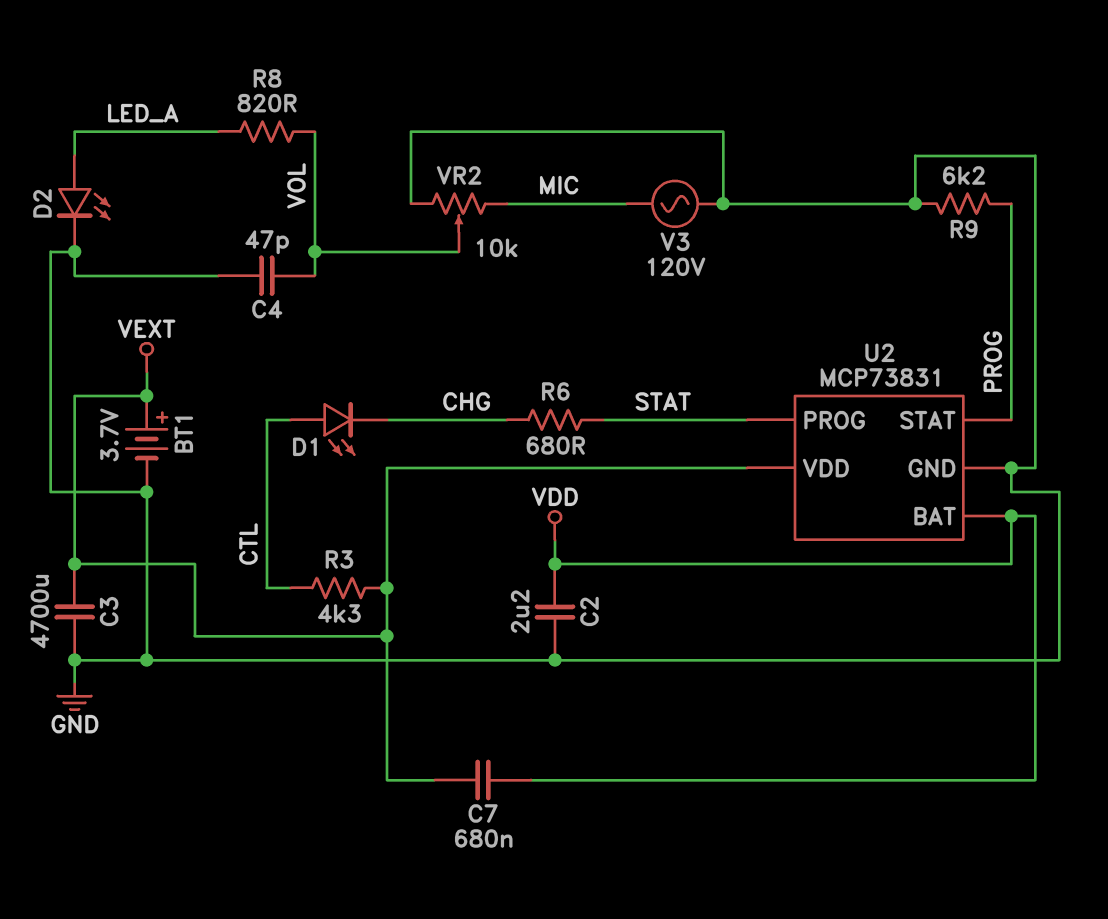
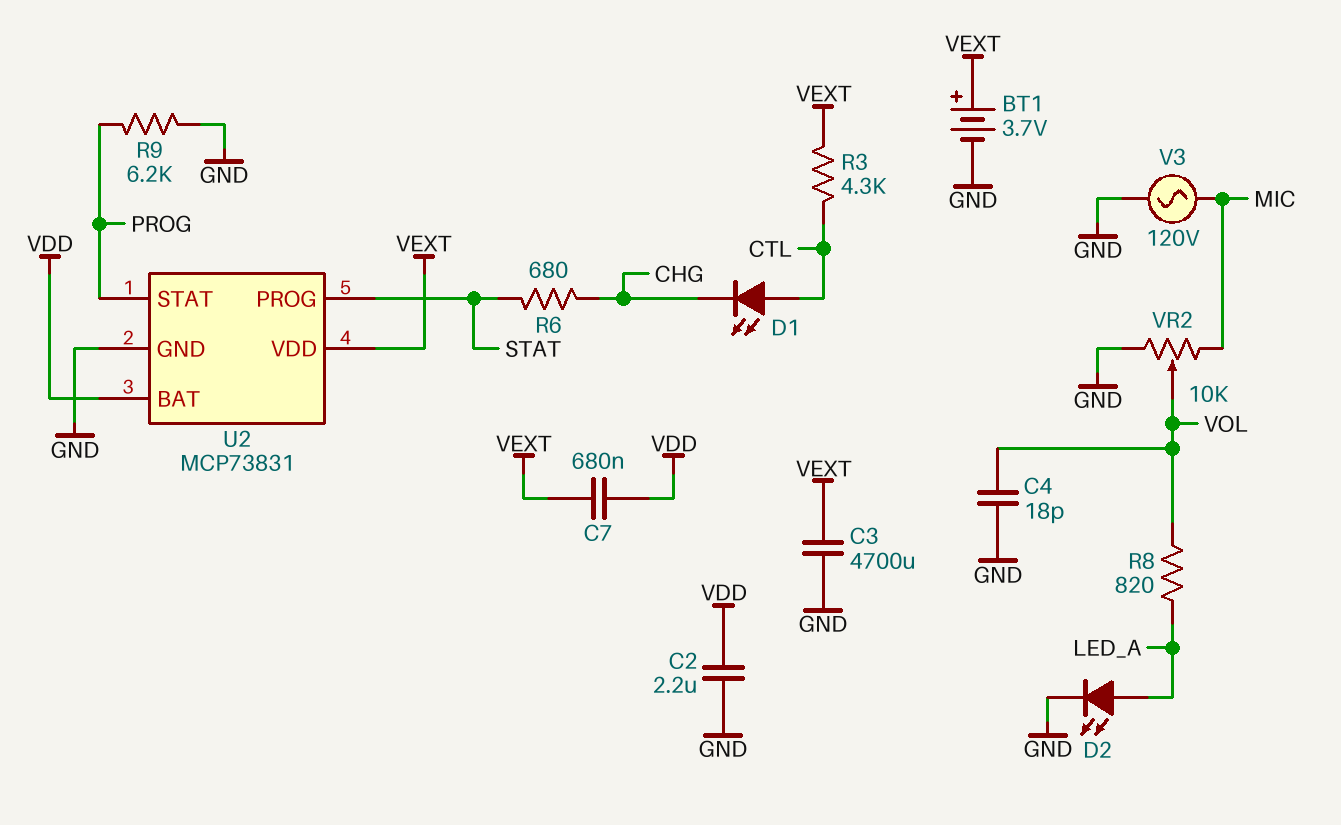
C4: 47pF (GND, VOL) -> 18pF (GND, VOL)

